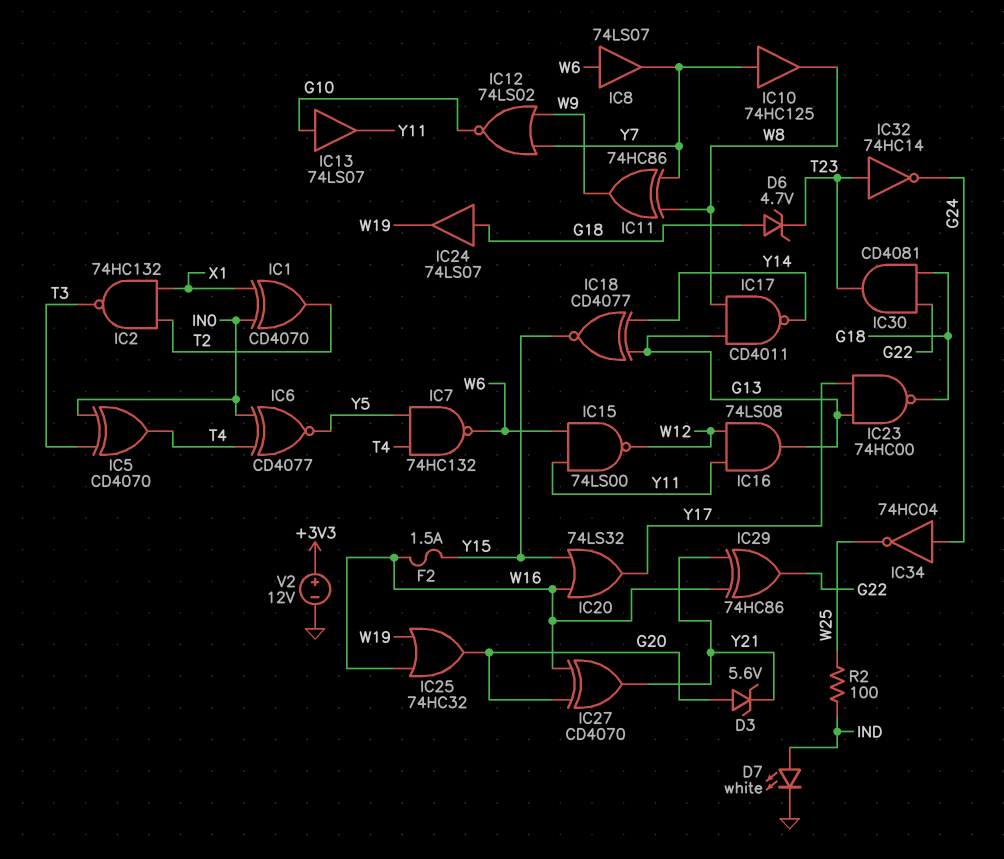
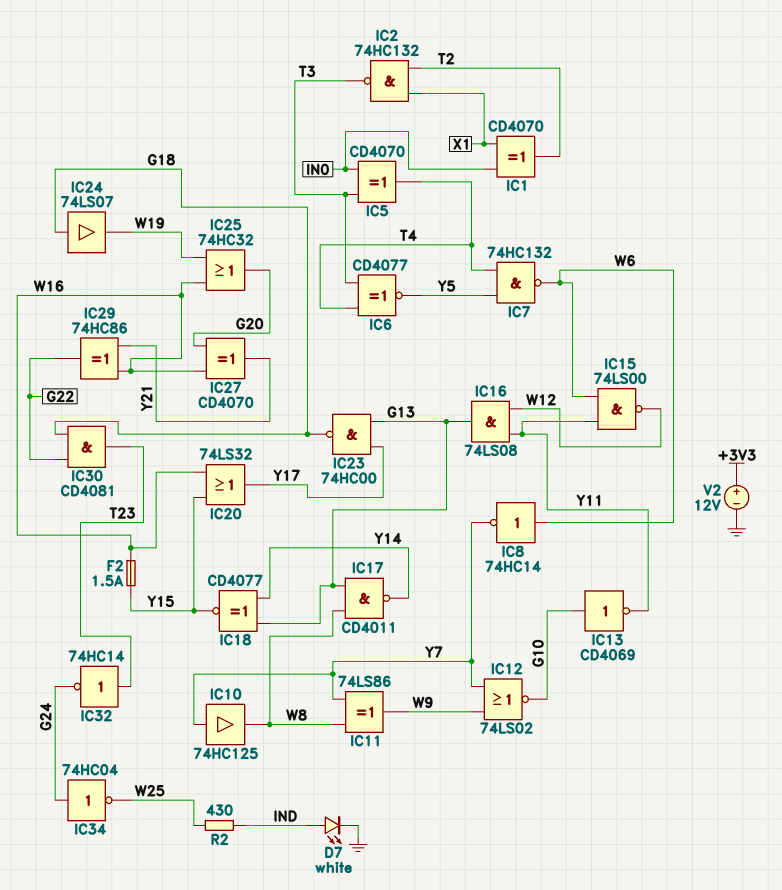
D3: zener 5.6V (A G20, K Y21) -> none
D6: zener 4.7V (A G18, K T23) -> none
IC6: XNOR CD4077 (in IN0, in T4, out Y5) -> XNOR CD4077 (in T3, in T4, out Y5)
IC8: buffer 74LS07 (in W6, out Y7) -> NOT 74HC14 (in W6, out Y7)
IC11: XOR 74HC86 (in W8, in Y7, out W9) -> XOR 74LS86 (in W8, in Y7, out W9)
IC13: buffer 74LS07 (in G10, out Y11) -> NOT CD4069 (in G10, out Y11)
R2: 100 (IND, W25) -> 430 (IND, W25)

